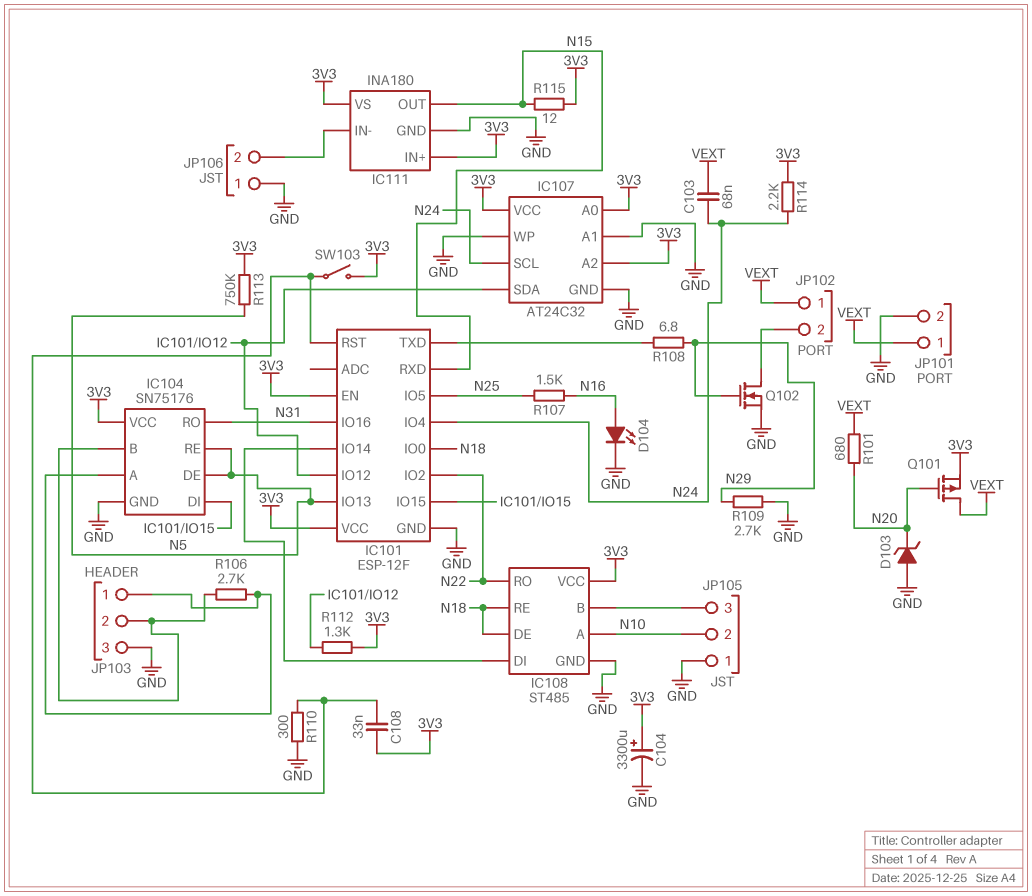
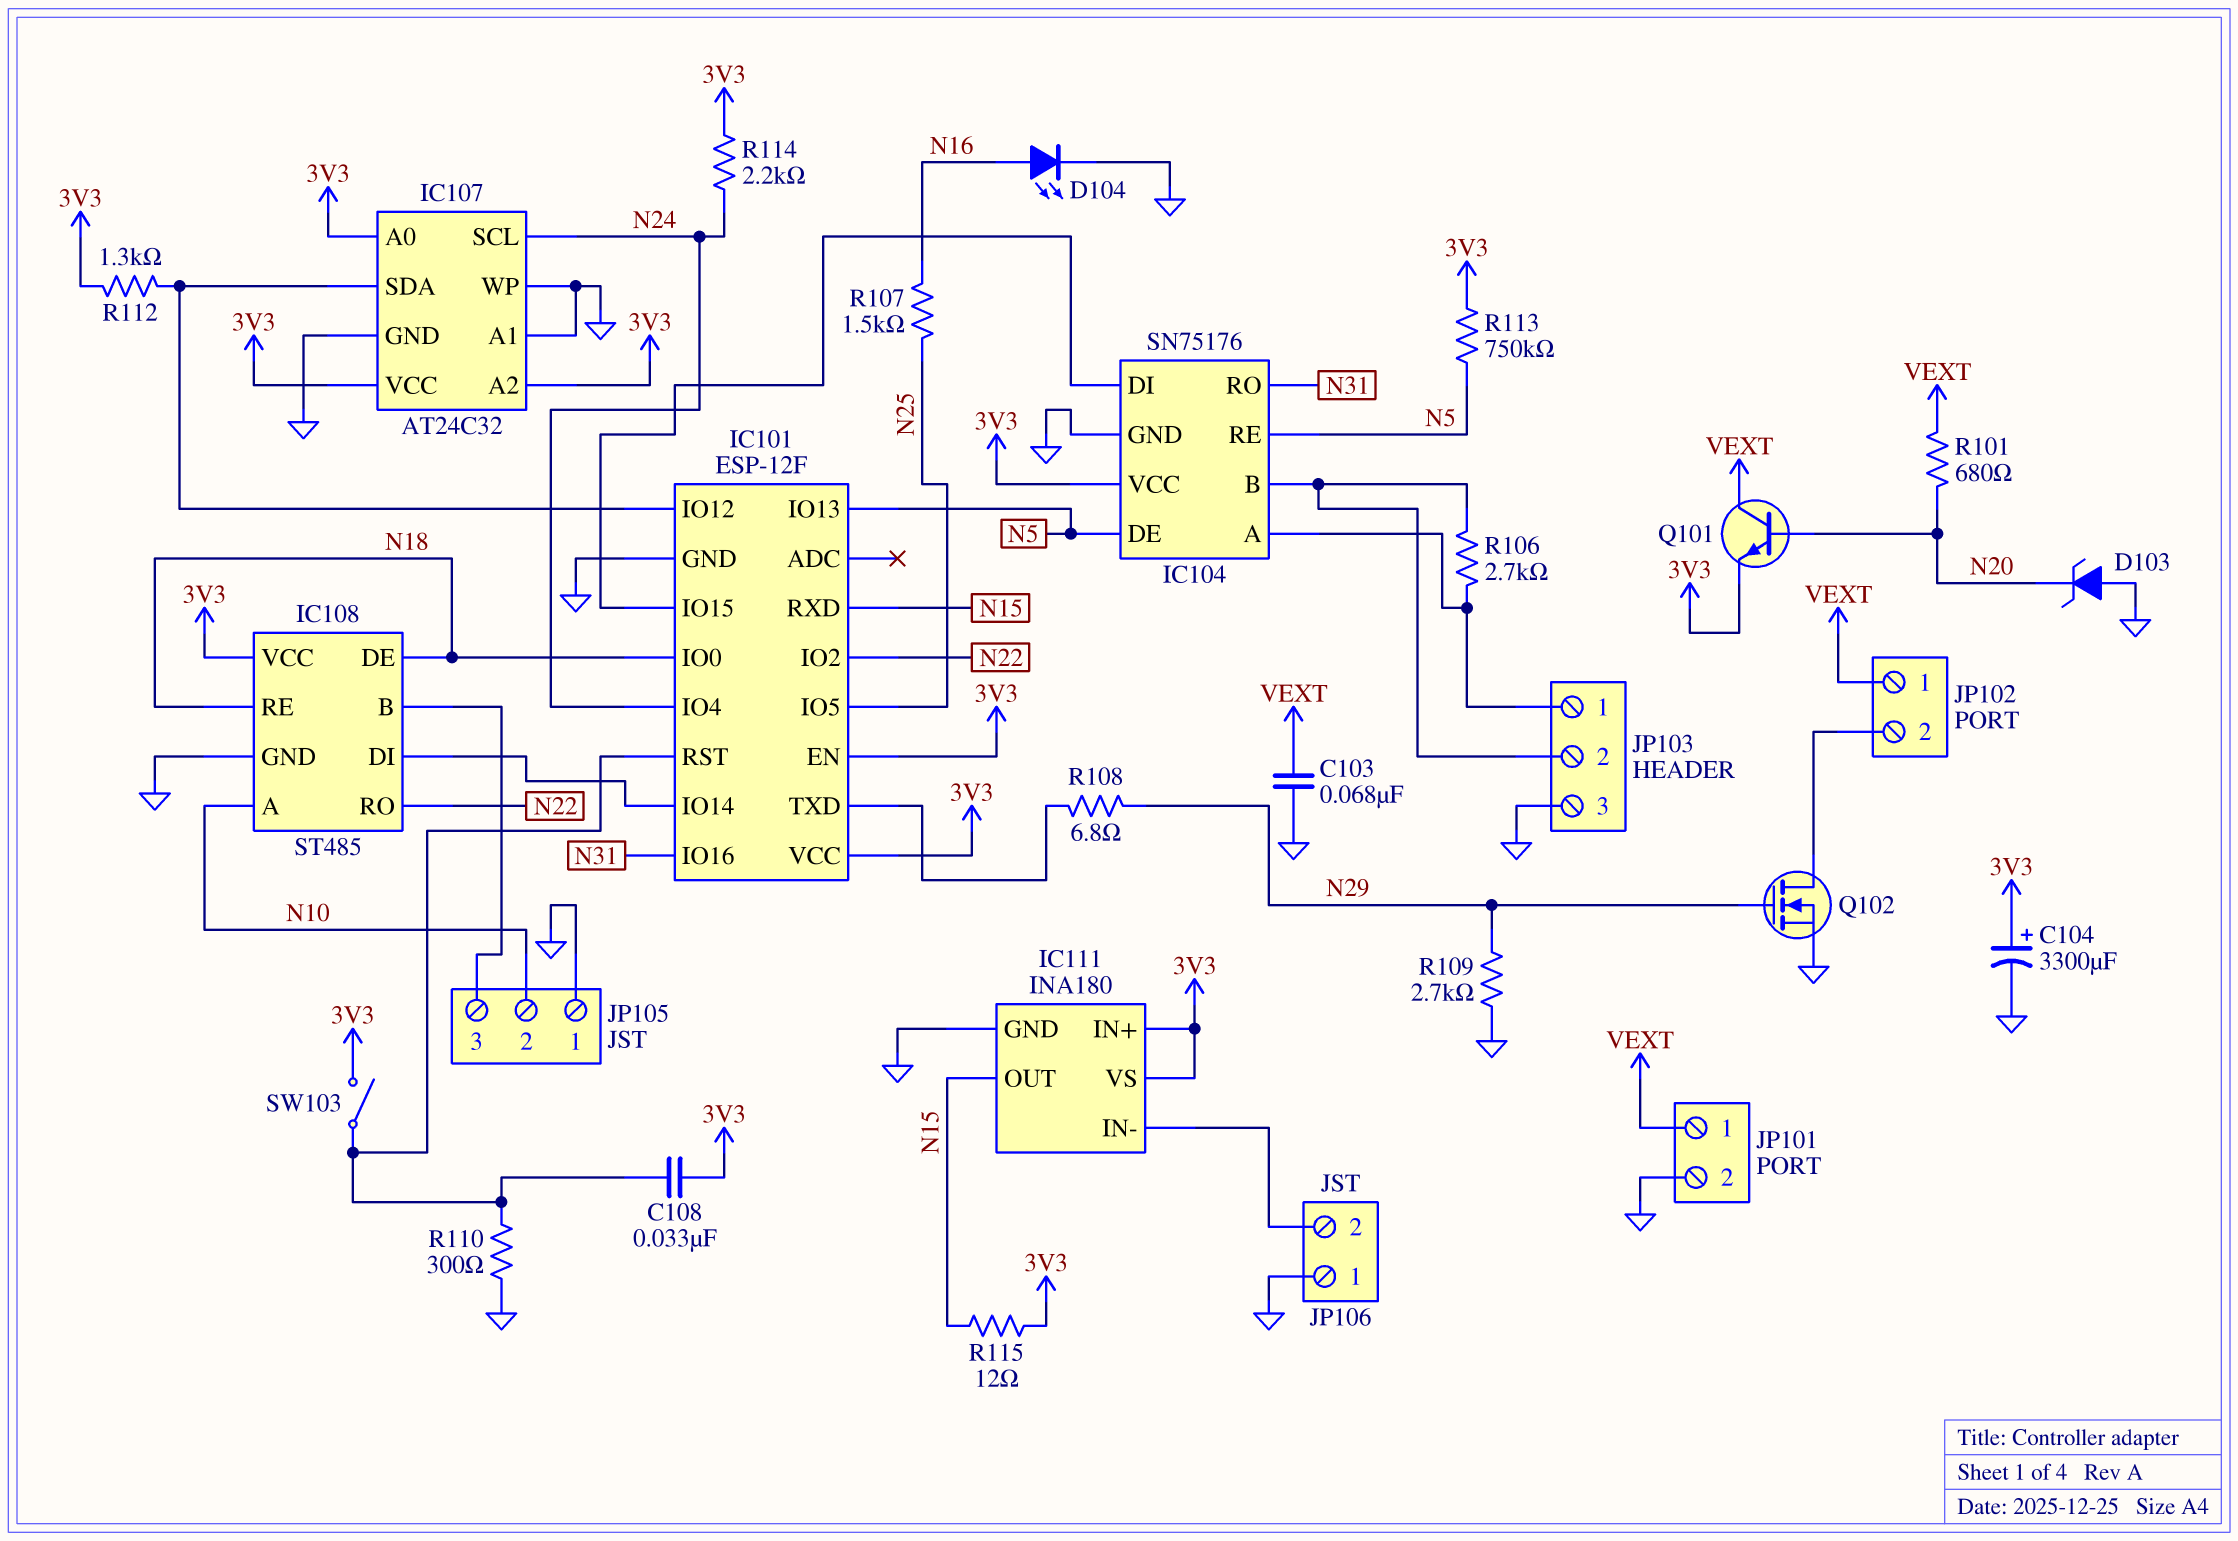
C103: 68nF (N24, VEXT) -> 68nF (GND, VEXT)
Q101: PMOS (G N20, D VEXT, S 3V3) -> NPN (B N20, C VEXT, E 3V3)

